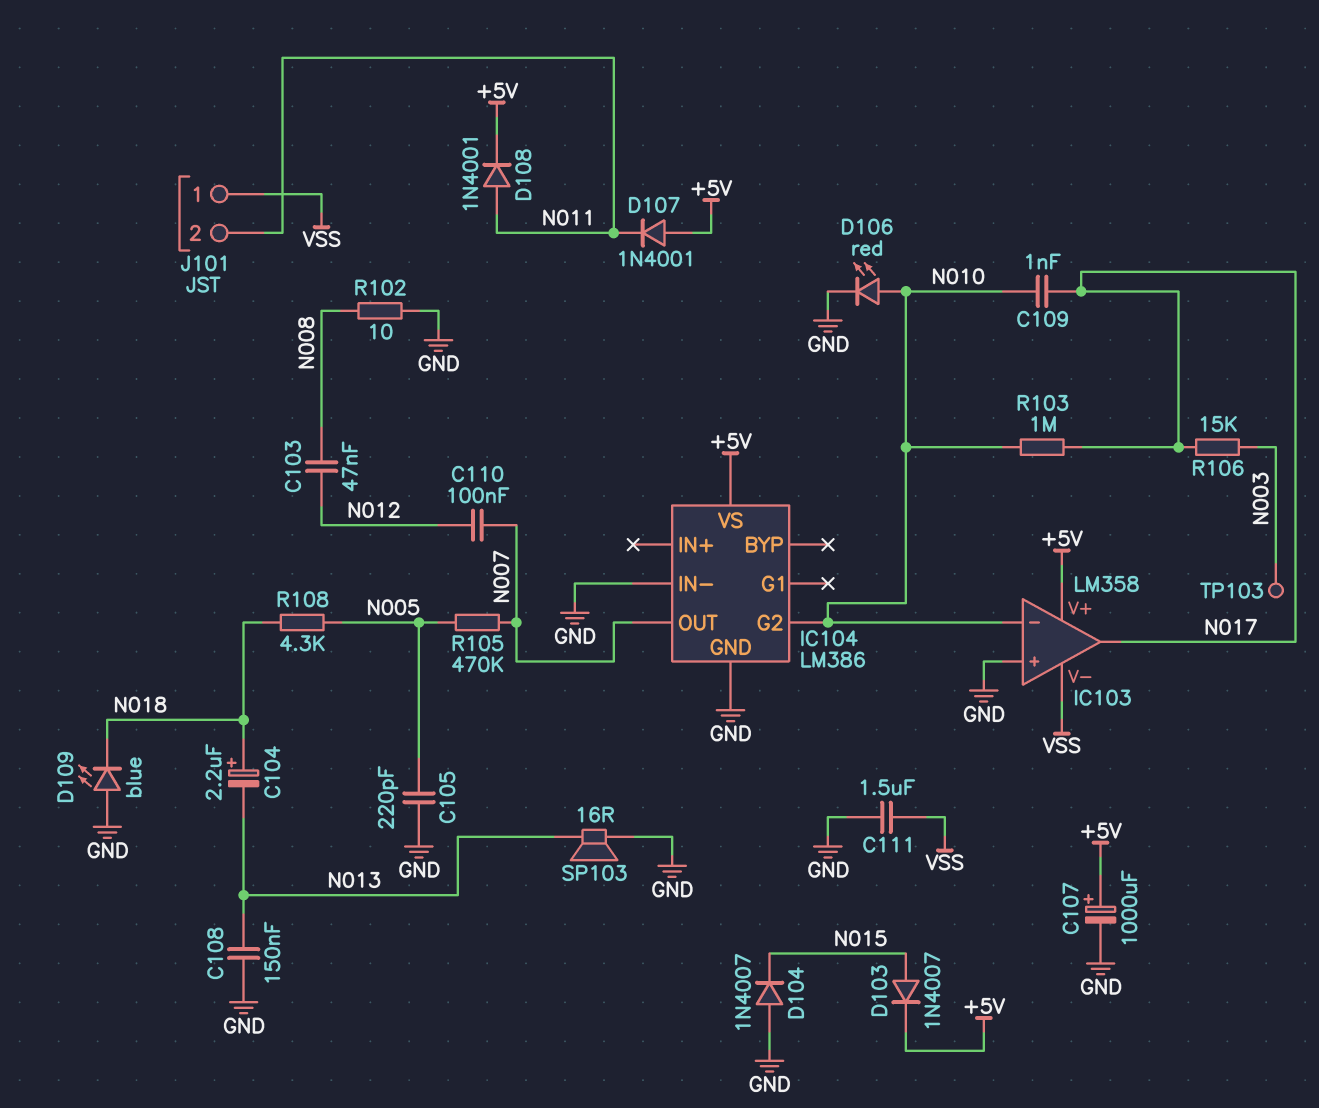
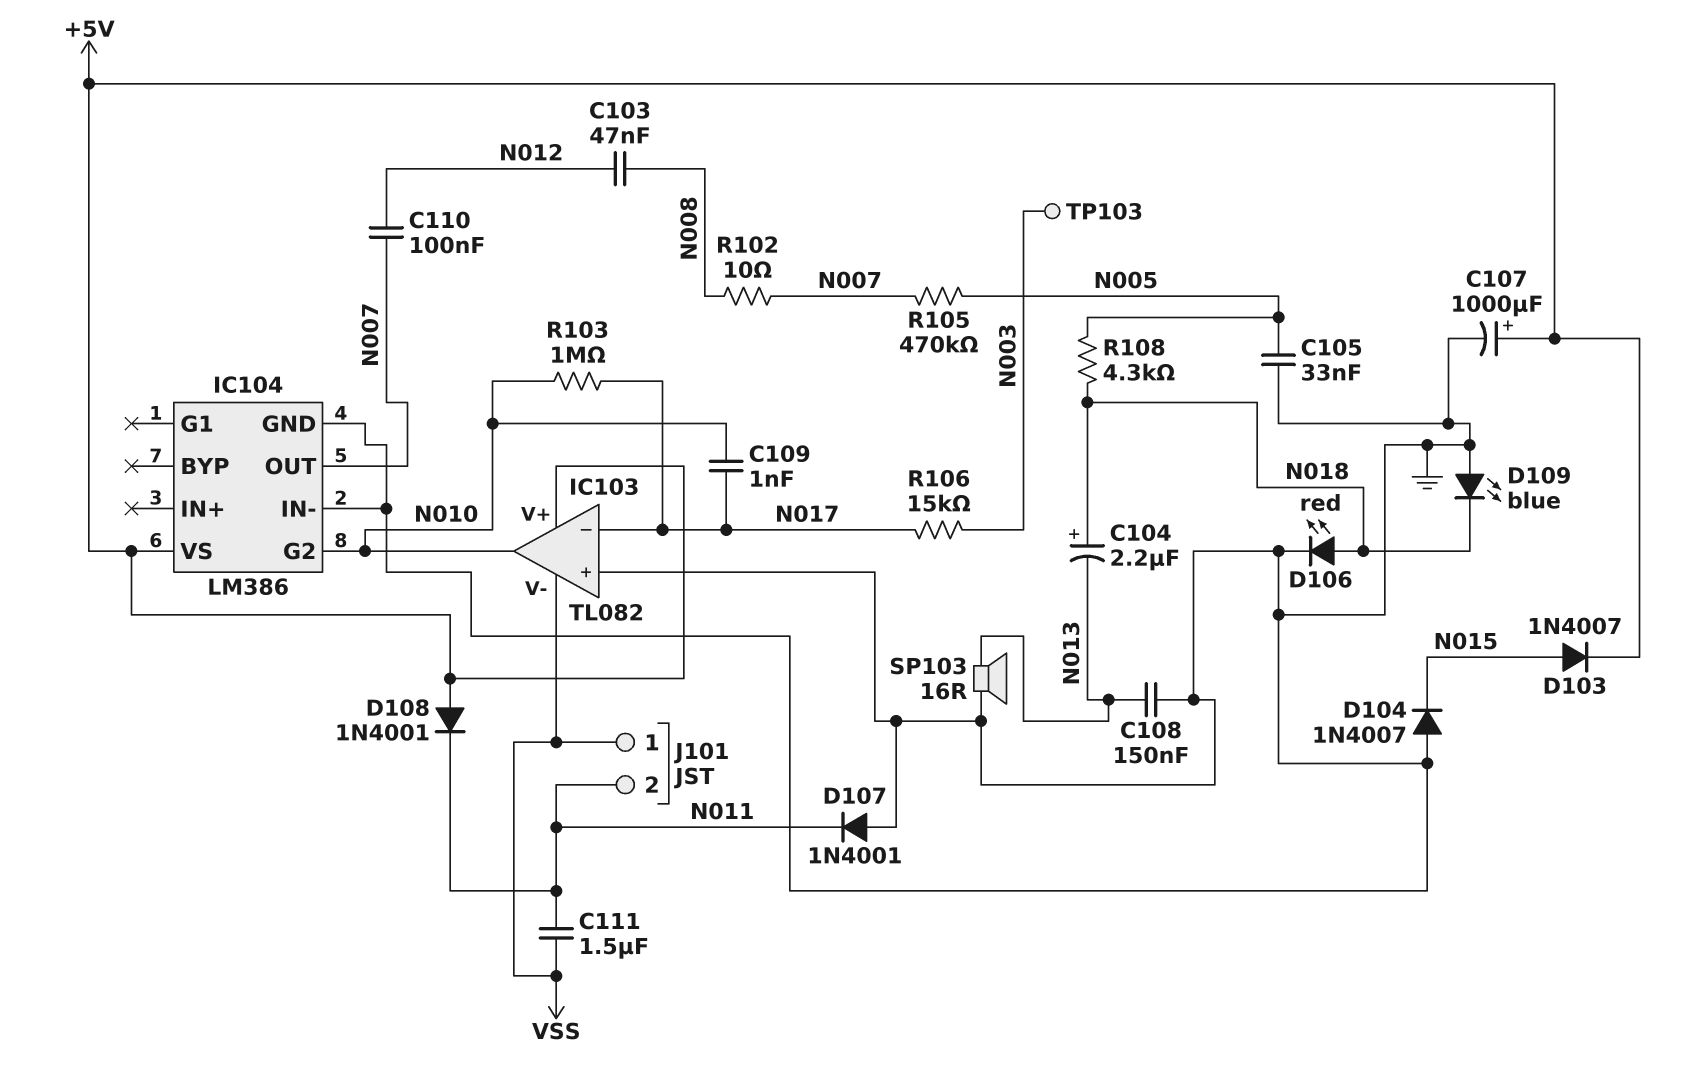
C105: 220pF (GND, N005) -> 33nF (GND, N005)
C111: 1.5uF (GND, VSS) -> 1.5uF (N011, VSS)
D106: LED red (A N010, K GND) -> LED red (A N018, K GND)
D107: diode 1N4001 (A +5V, K N011) -> diode 1N4001 (A GND, K N011)
D108: diode 1N4001 (A N011, K +5V) -> diode 1N4001 (A +5V, K N011)
IC103: LM358 -> TL082
IC103 pin in-: N010 -> N017
IC103 pin out: N017 -> N010
R102: 10 (GND, N008) -> 10 (N007, N008)

